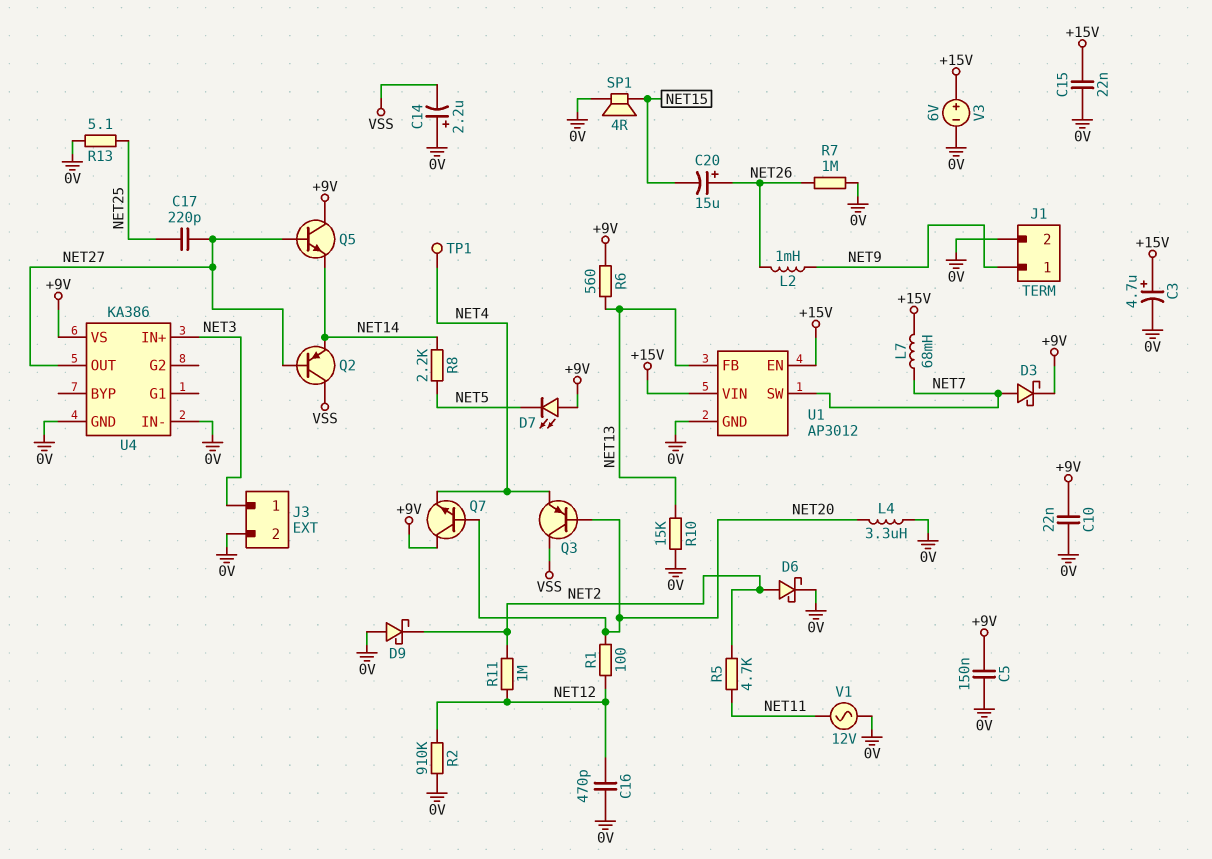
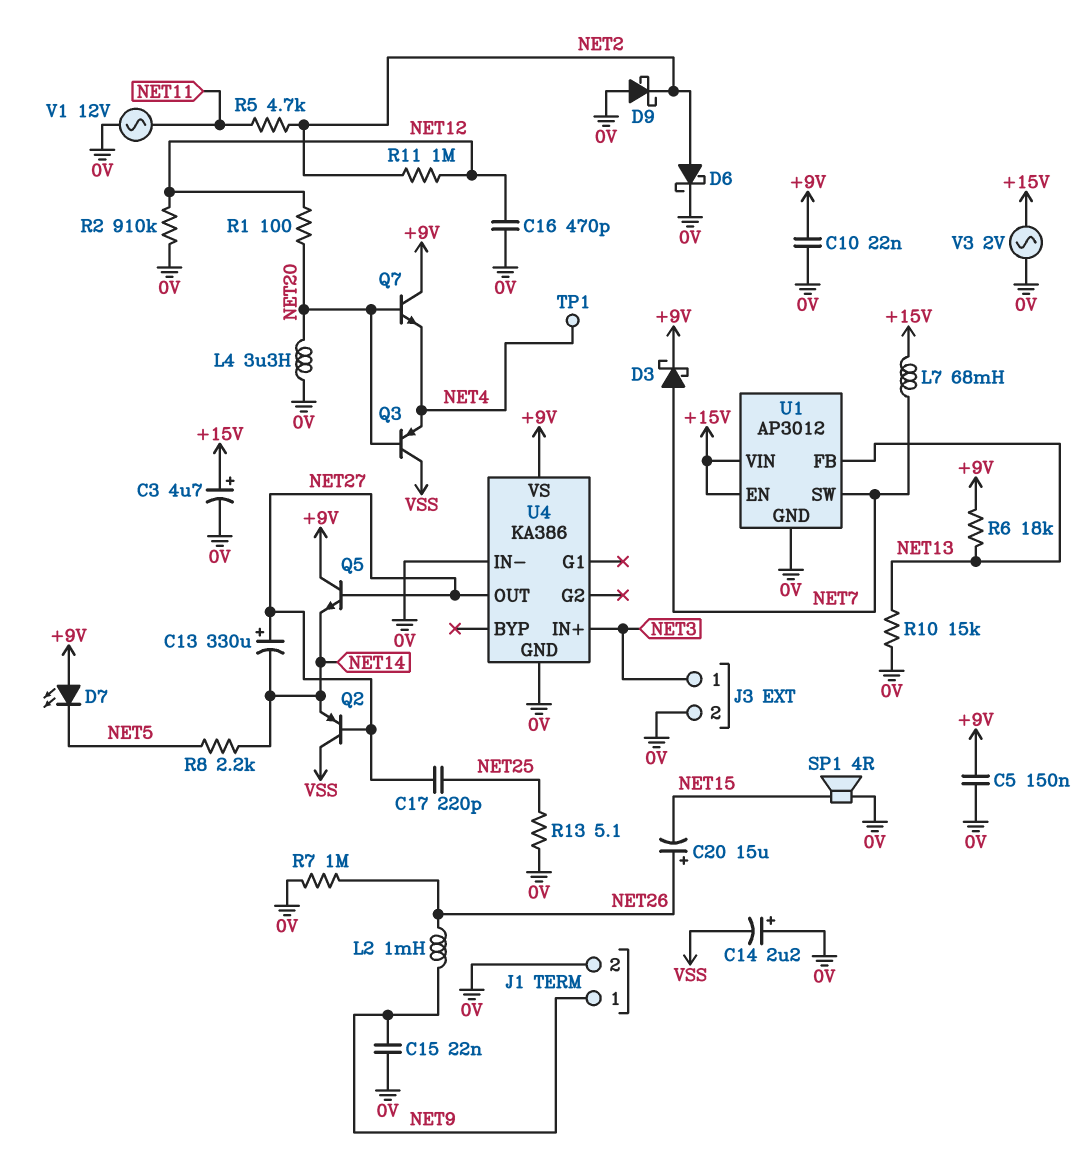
C13: none -> 330uF (plus NET27, minus NET14)
C15: 22nF (+15V, 0V) -> 22nF (0V, NET9)
R6: 560 (+9V, NET13) -> 18k (+9V, NET13)
V3: 6V (plus +15V, minus 0V) -> AC 2V (+15V, 0V)

